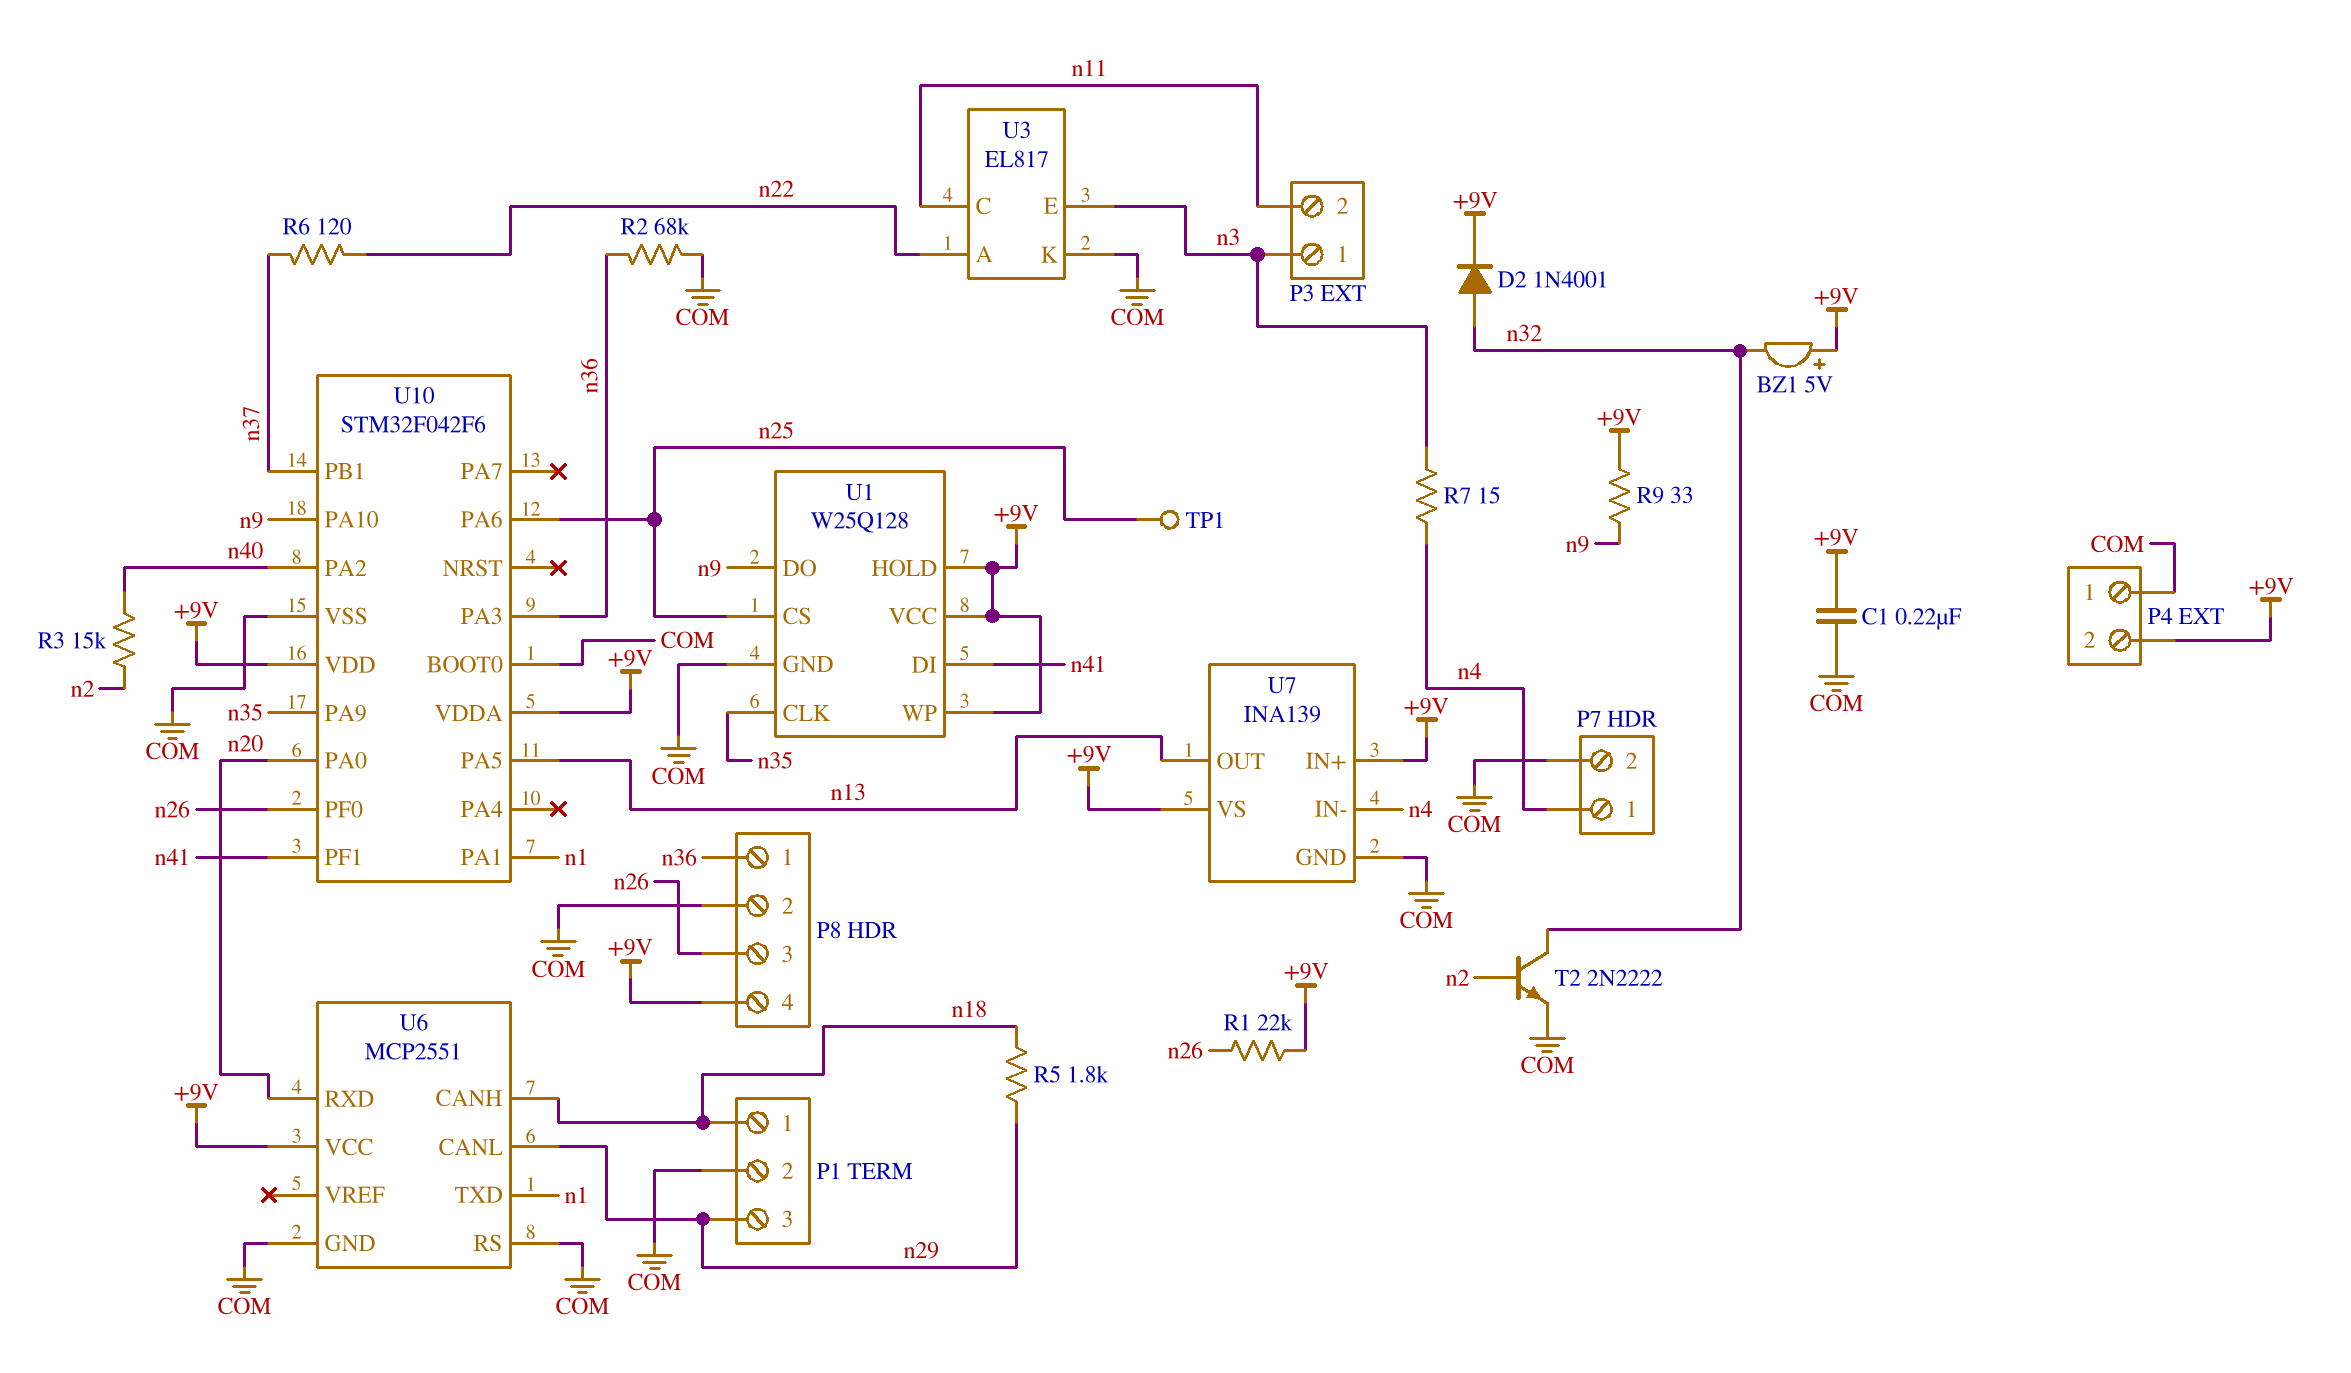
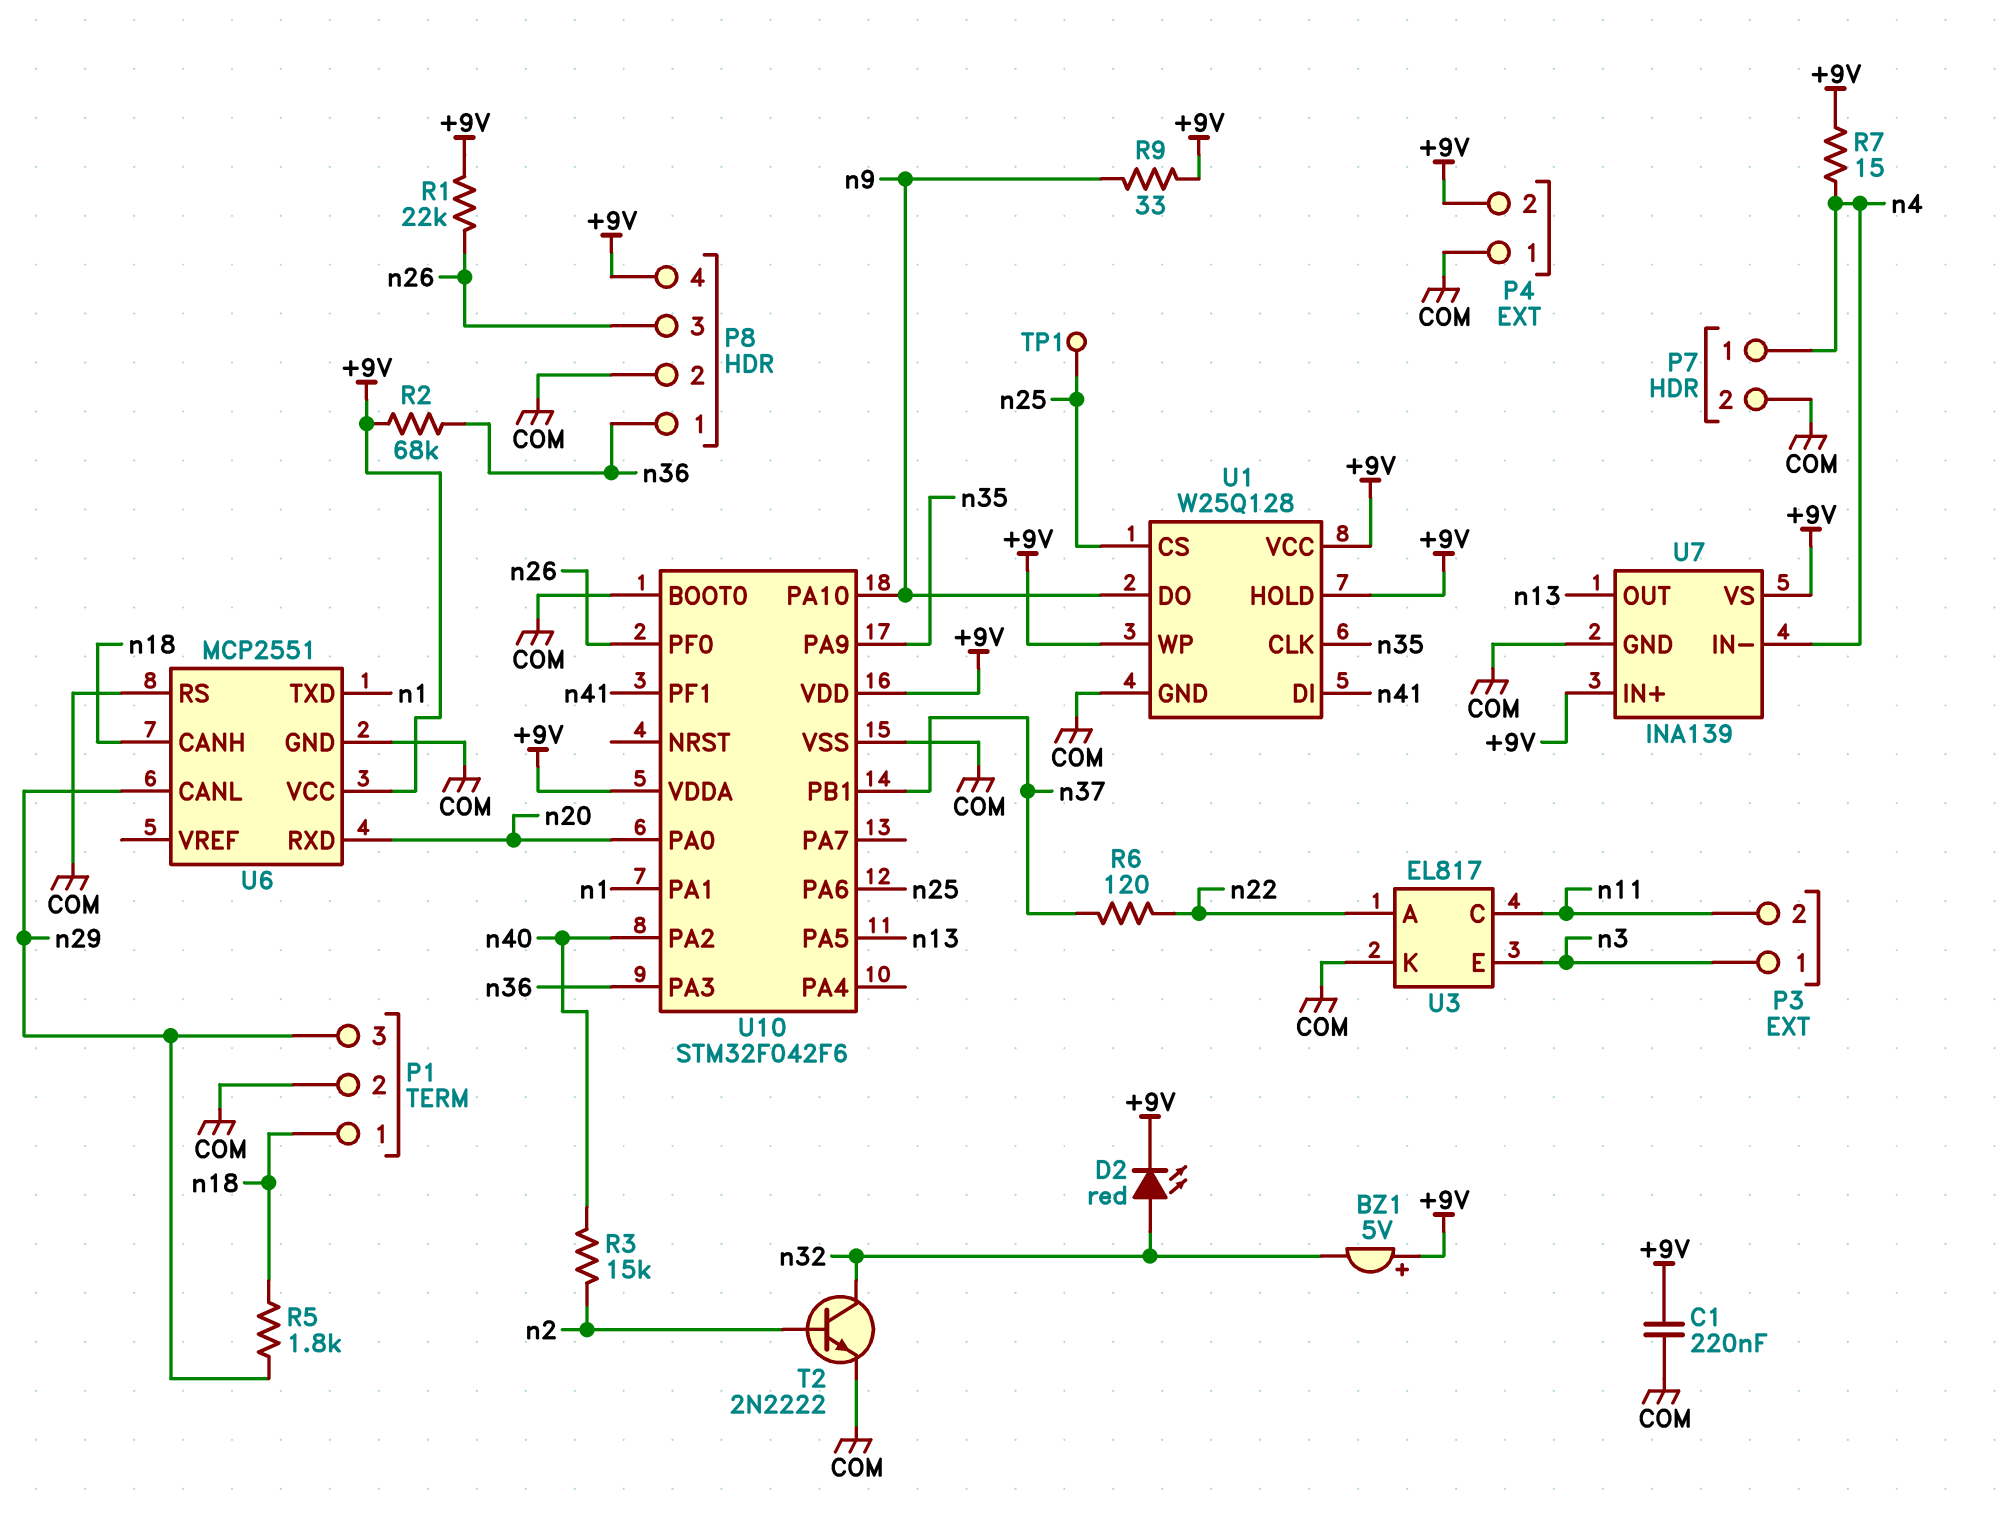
D2: diode 1N4001 (A n32, K +9V) -> LED red (A n32, K +9V)
R2: 68k (COM, n36) -> 68k (+9V, n36)
R7: 15 (n3, n4) -> 15 (+9V, n4)

